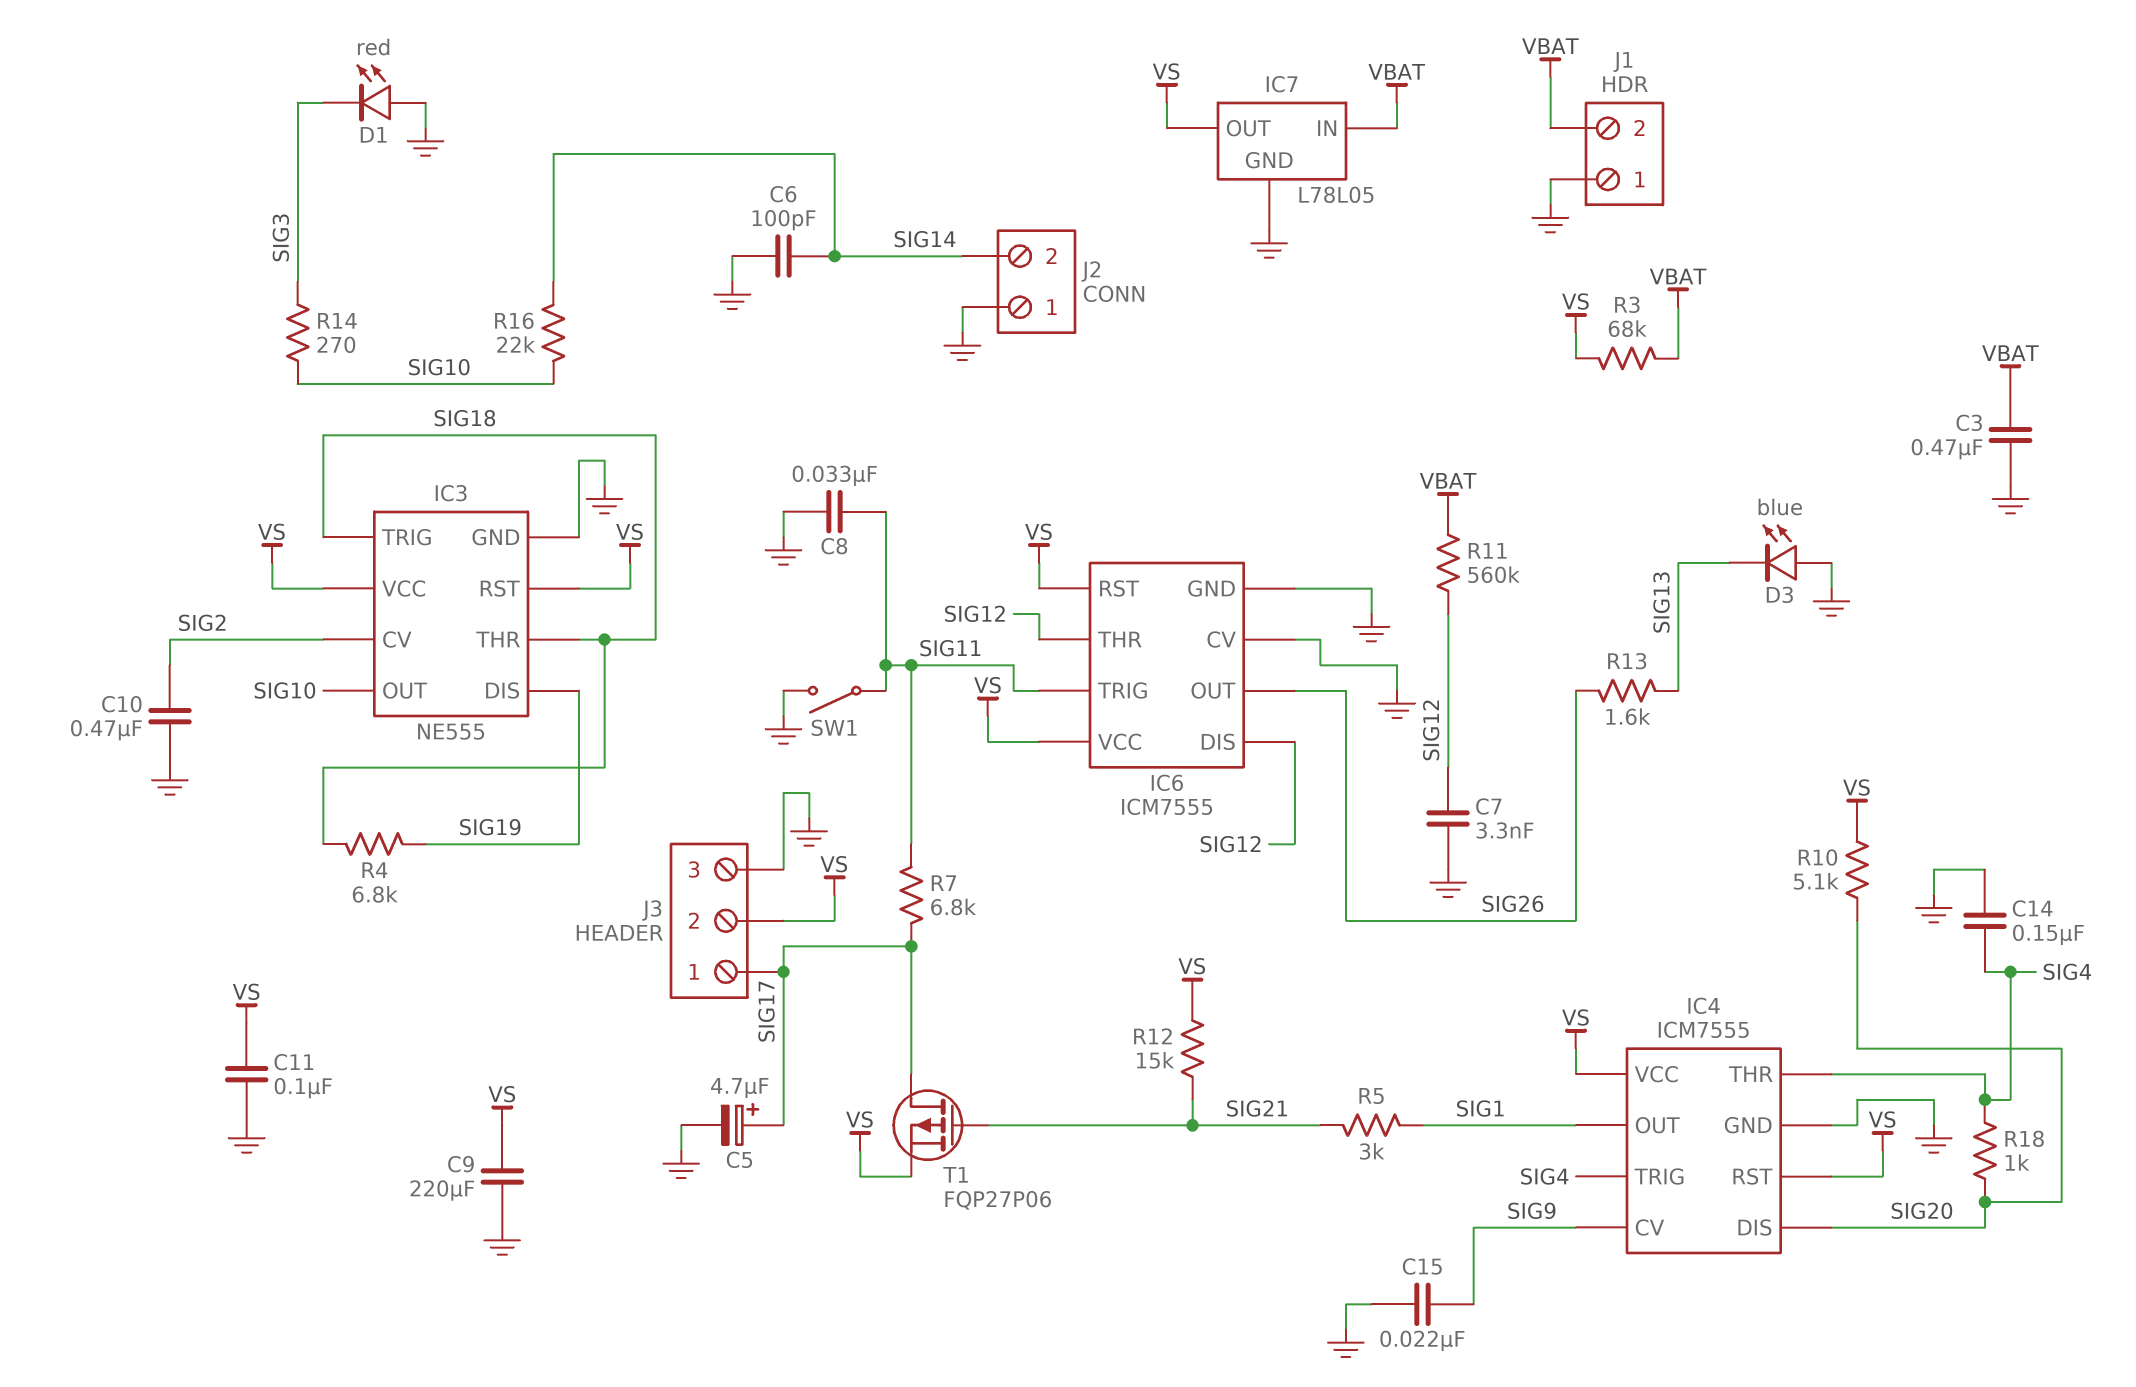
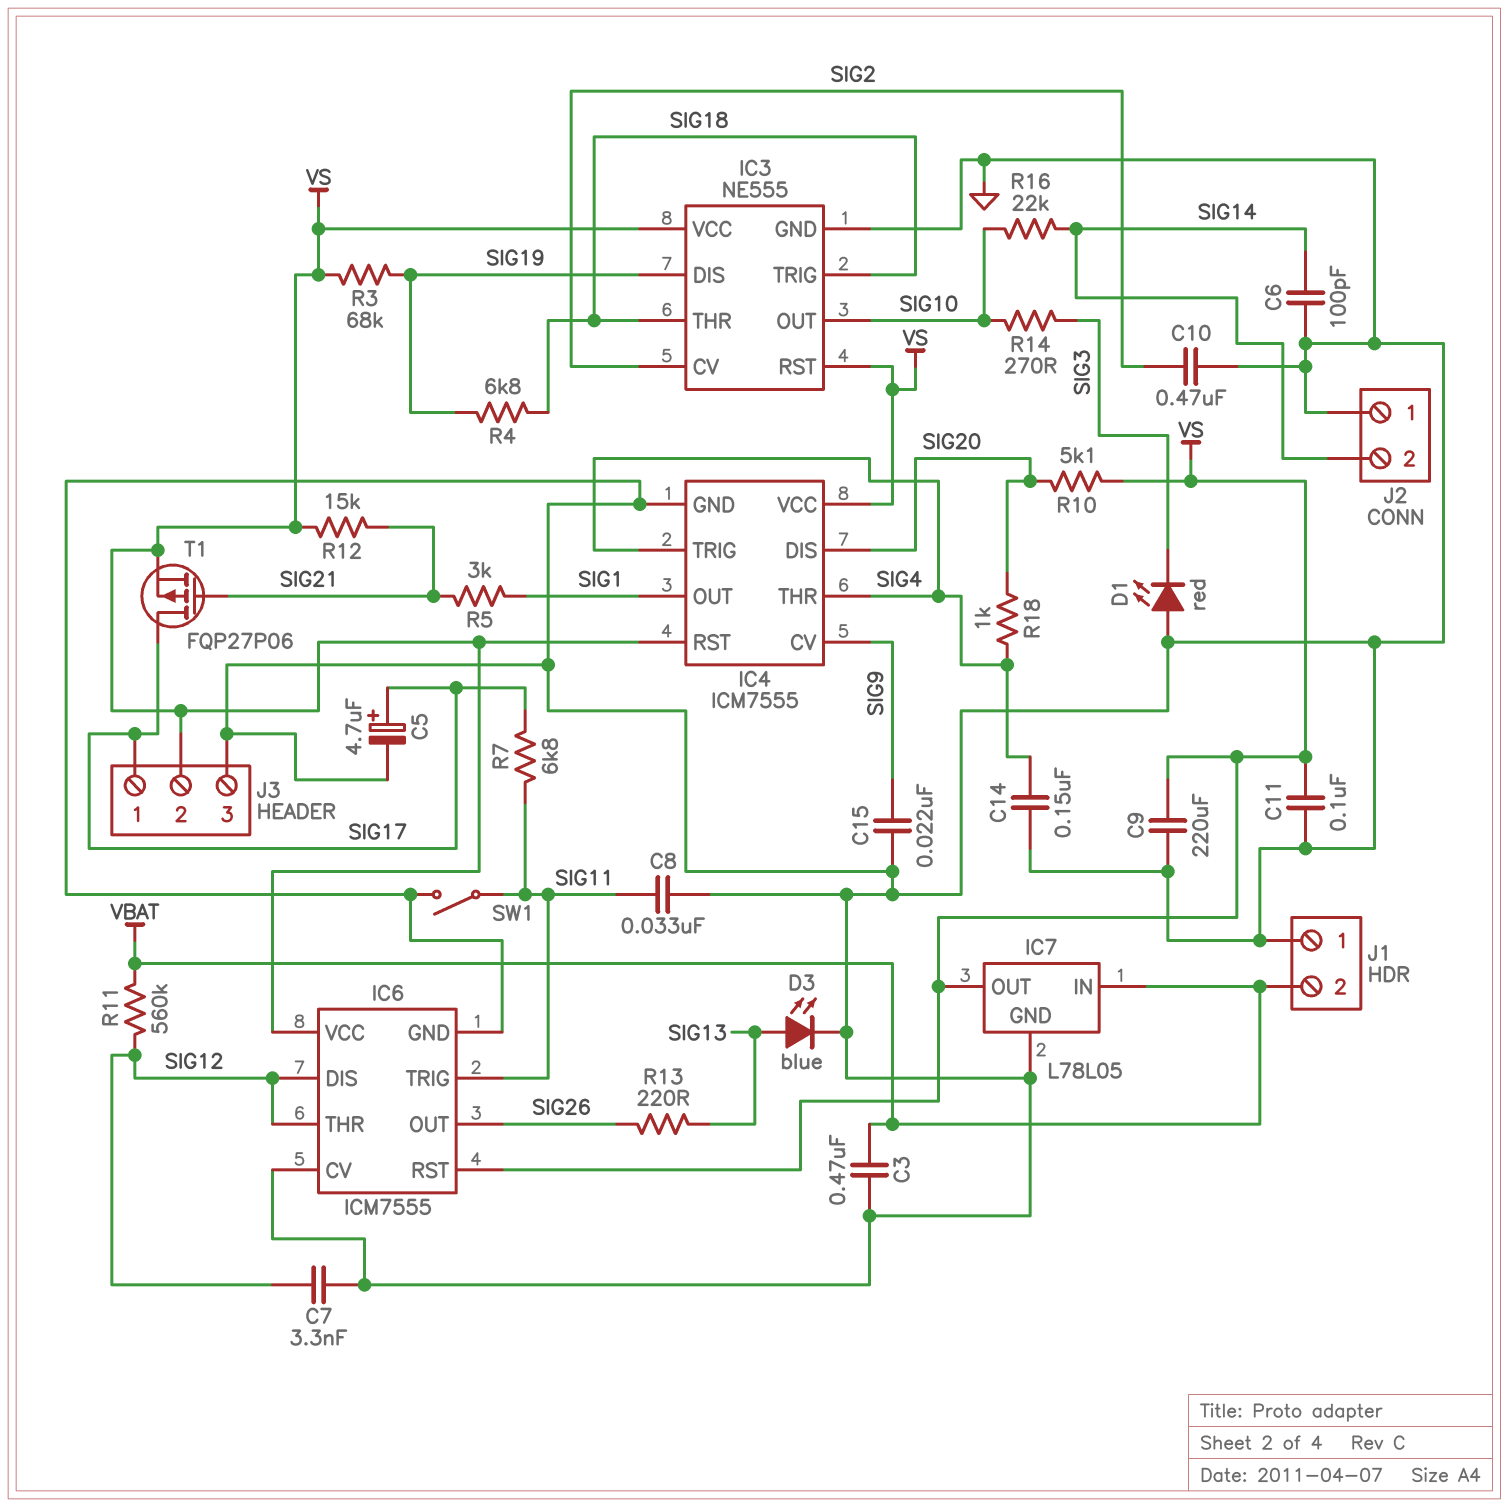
D3: LED blue (A GND, K SIG13) -> LED blue (A SIG13, K GND)
R3: 68k (VBAT, VS) -> 68k (SIG19, VS)
R13: 1.6k (SIG13, SIG26) -> 220 (SIG13, SIG26)

